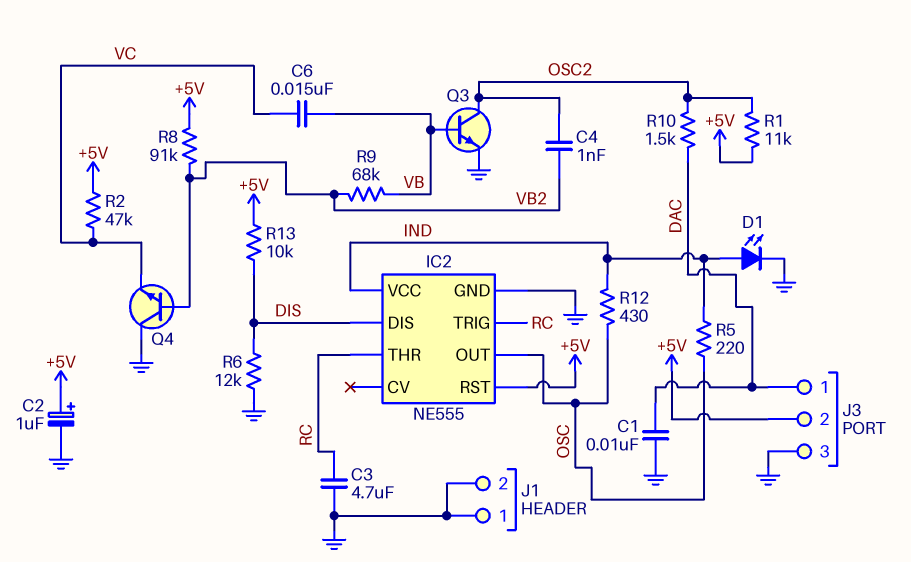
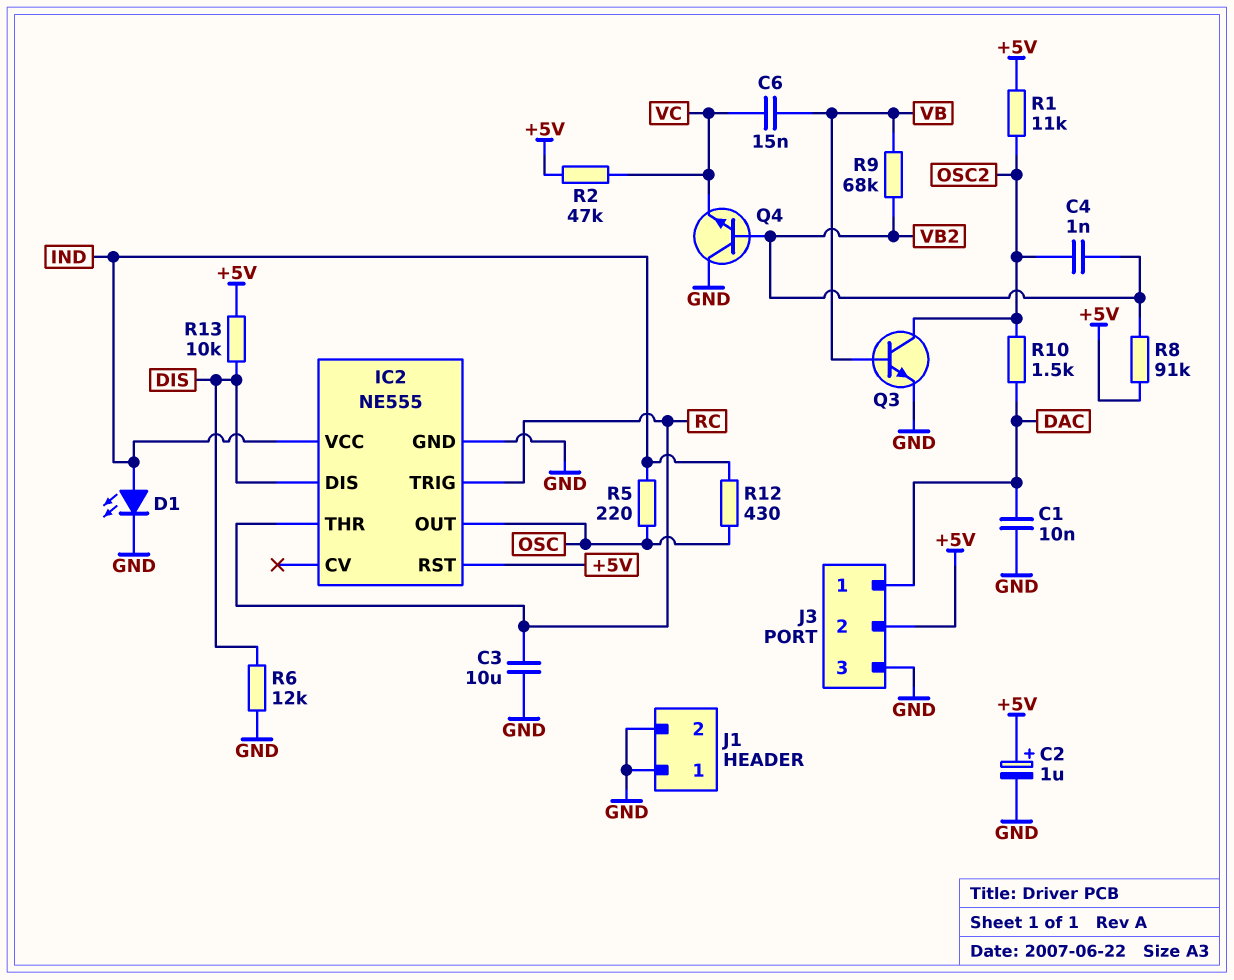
C3: 4.7uF (GND, RC) -> 10uF (GND, RC)

